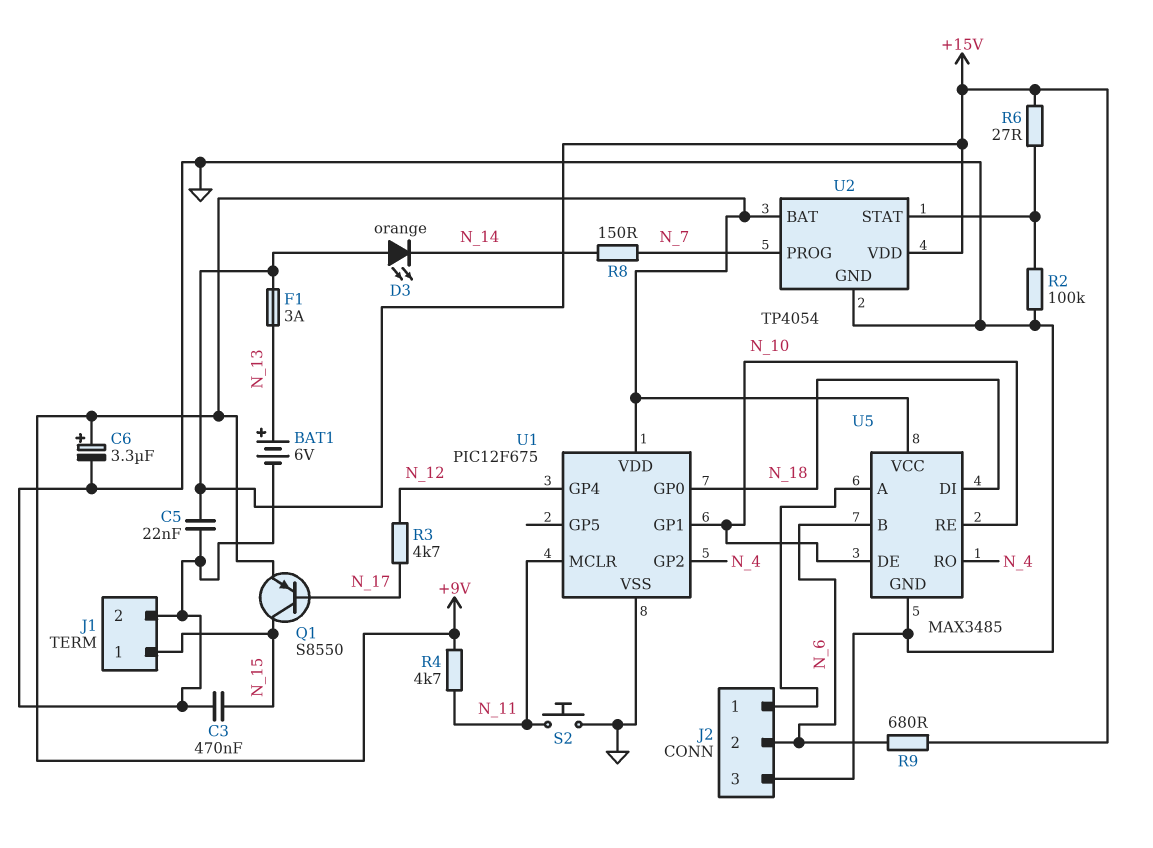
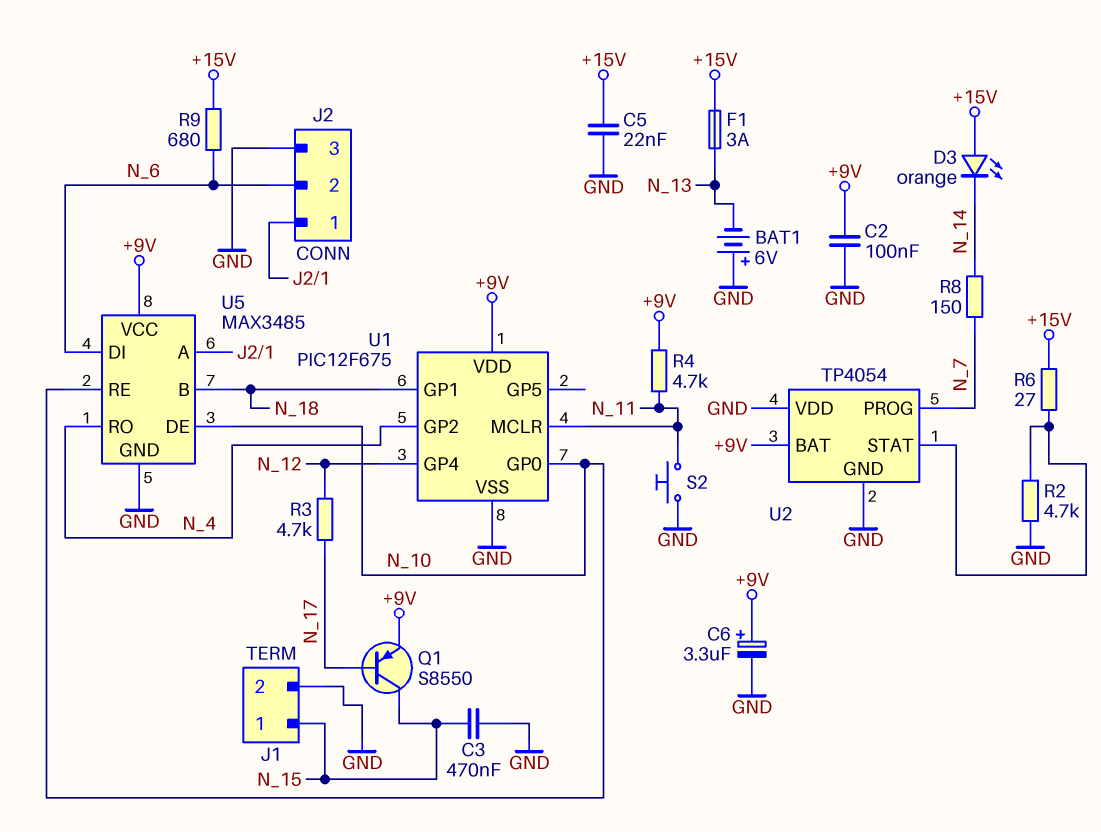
BAT1: 6V (plus N_13, minus GND) -> 6V (plus GND, minus N_13)
C2: none -> 100nF (+9V, GND)
R2: 100k (GND, U2/STAT) -> 4.7k (GND, U2/STAT)
U1 pin GP0: N_18 -> N_10
U1 pin GP1: N_10 -> N_18
U2 pin VDD: +15V -> GND
U5 pin B: N_6 -> N_18
U5 pin DI: N_18 -> N_6

